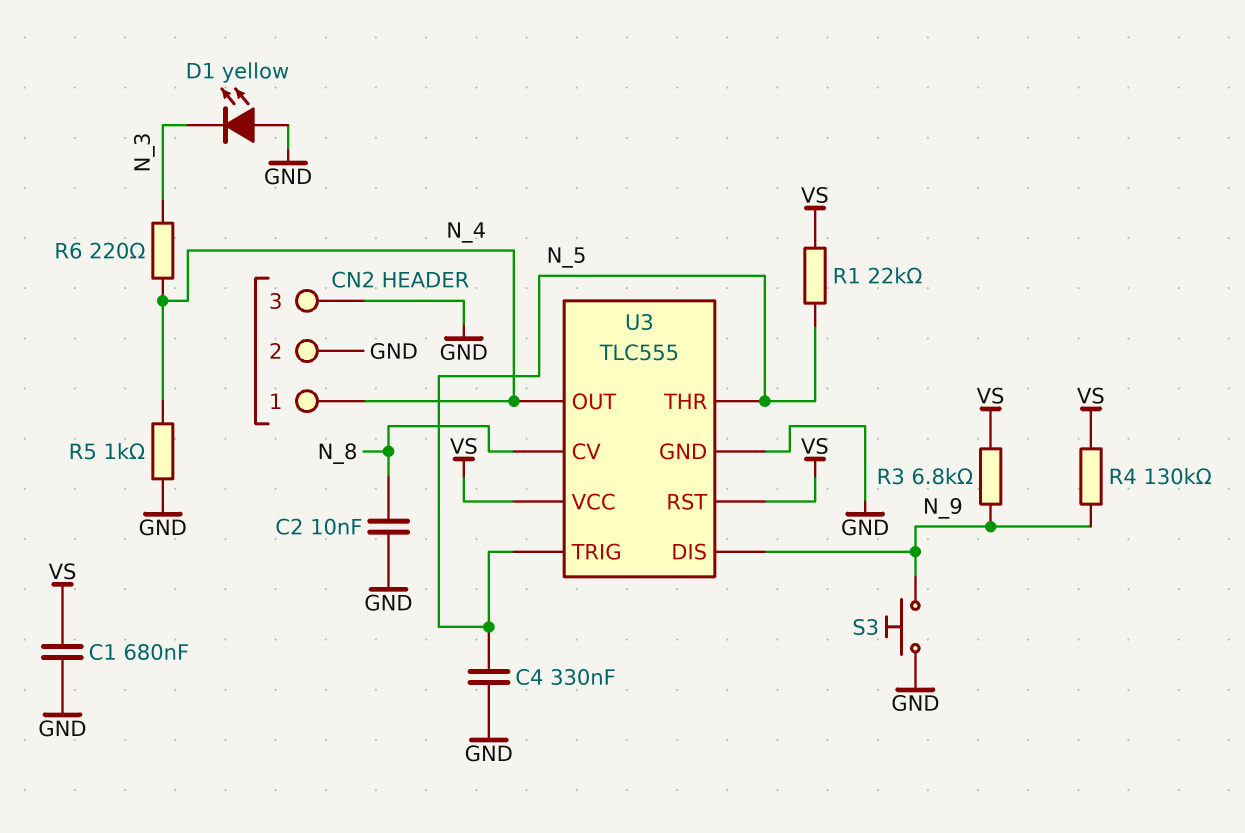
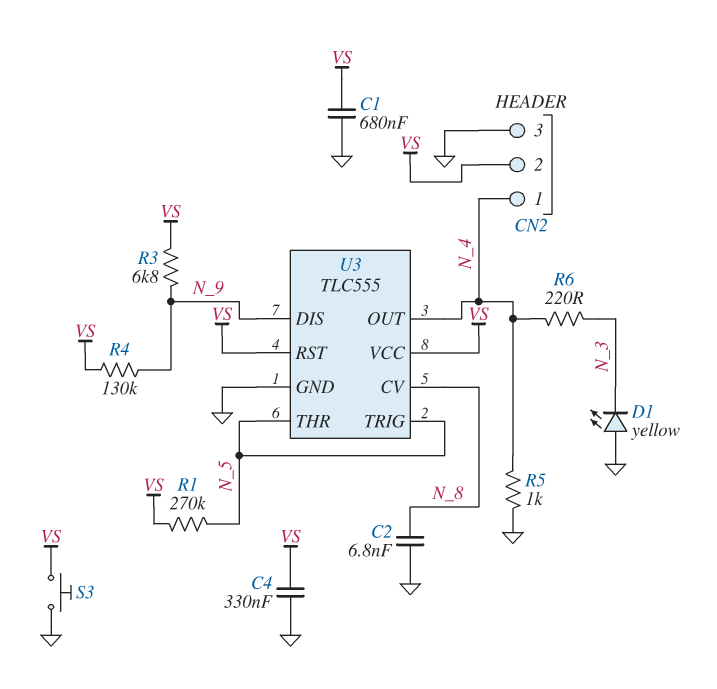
C2: 10nF (GND, N_8) -> 6.8nF (GND, N_8)
C4: 330nF (GND, N_5) -> 330nF (GND, VS)
CN2 pin 2: GND -> VS
R1: 22k (N_5, VS) -> 270k (N_5, VS)
S3: button (GND, N_9) -> button (GND, VS)

